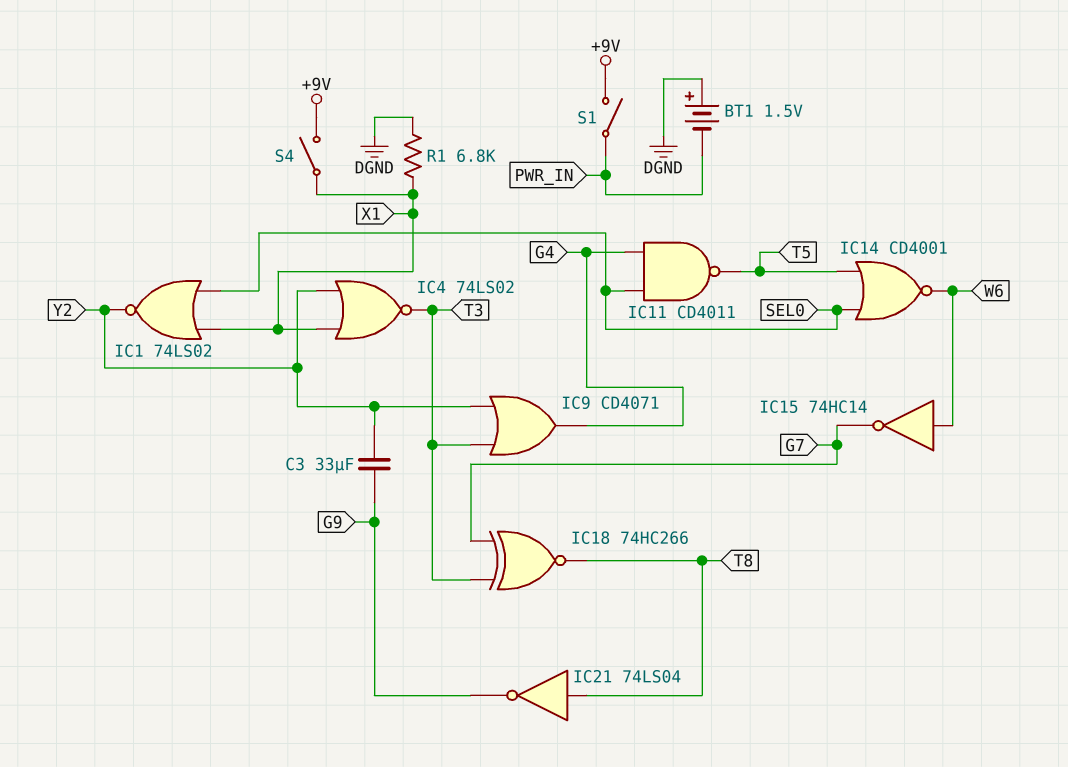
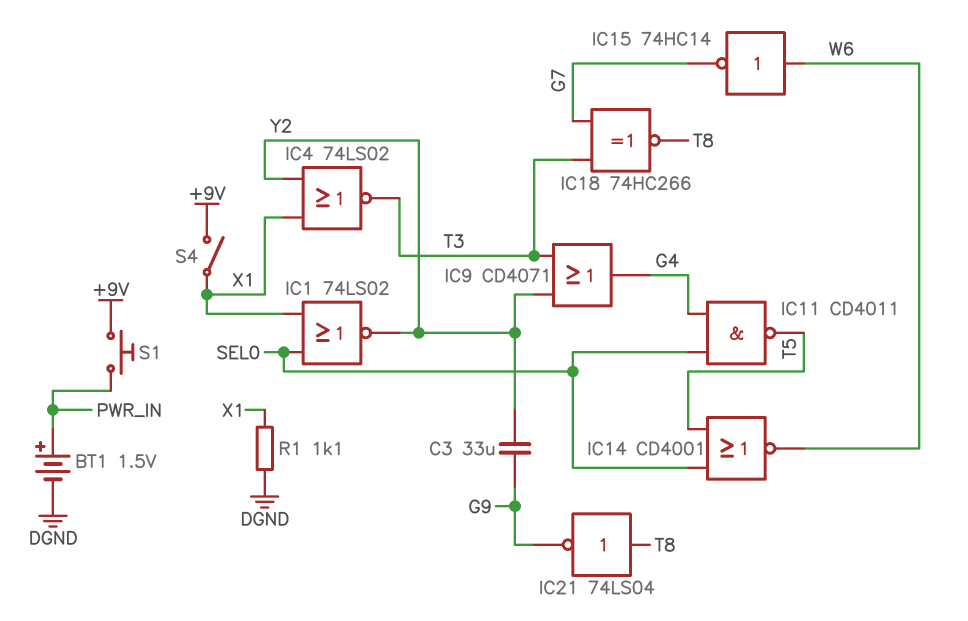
BT1: 1.5V (plus DGND, minus PWR_IN) -> 1.5V (plus PWR_IN, minus DGND)
R1: 6.8k (DGND, X1) -> 1.1k (DGND, X1)
S1: switch (+9V, PWR_IN) -> button (+9V, PWR_IN)

